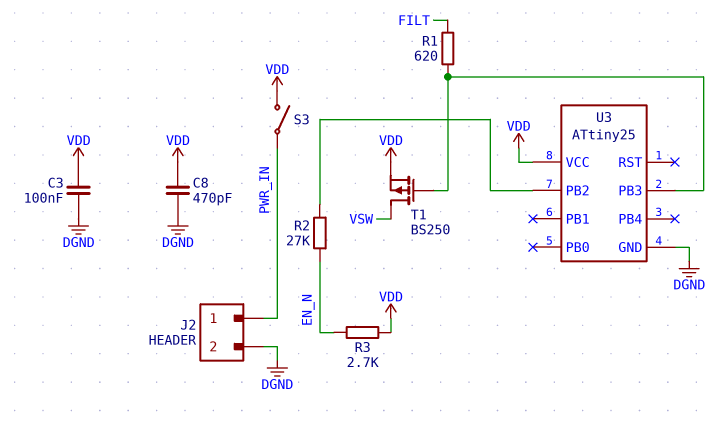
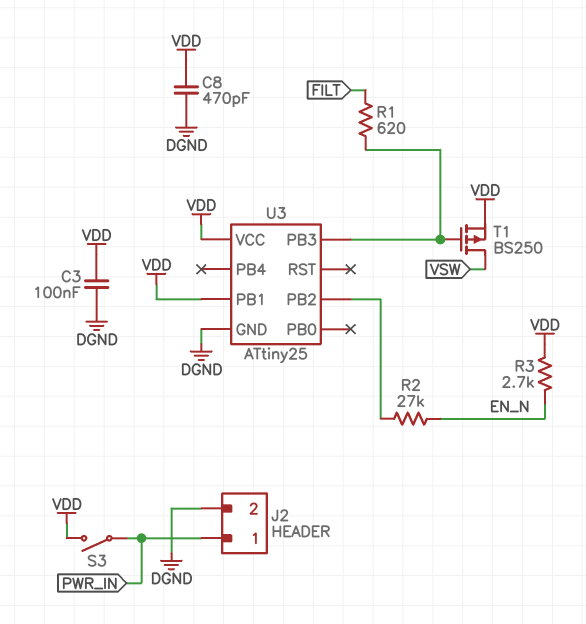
U3 pin PB1: none -> VDD

